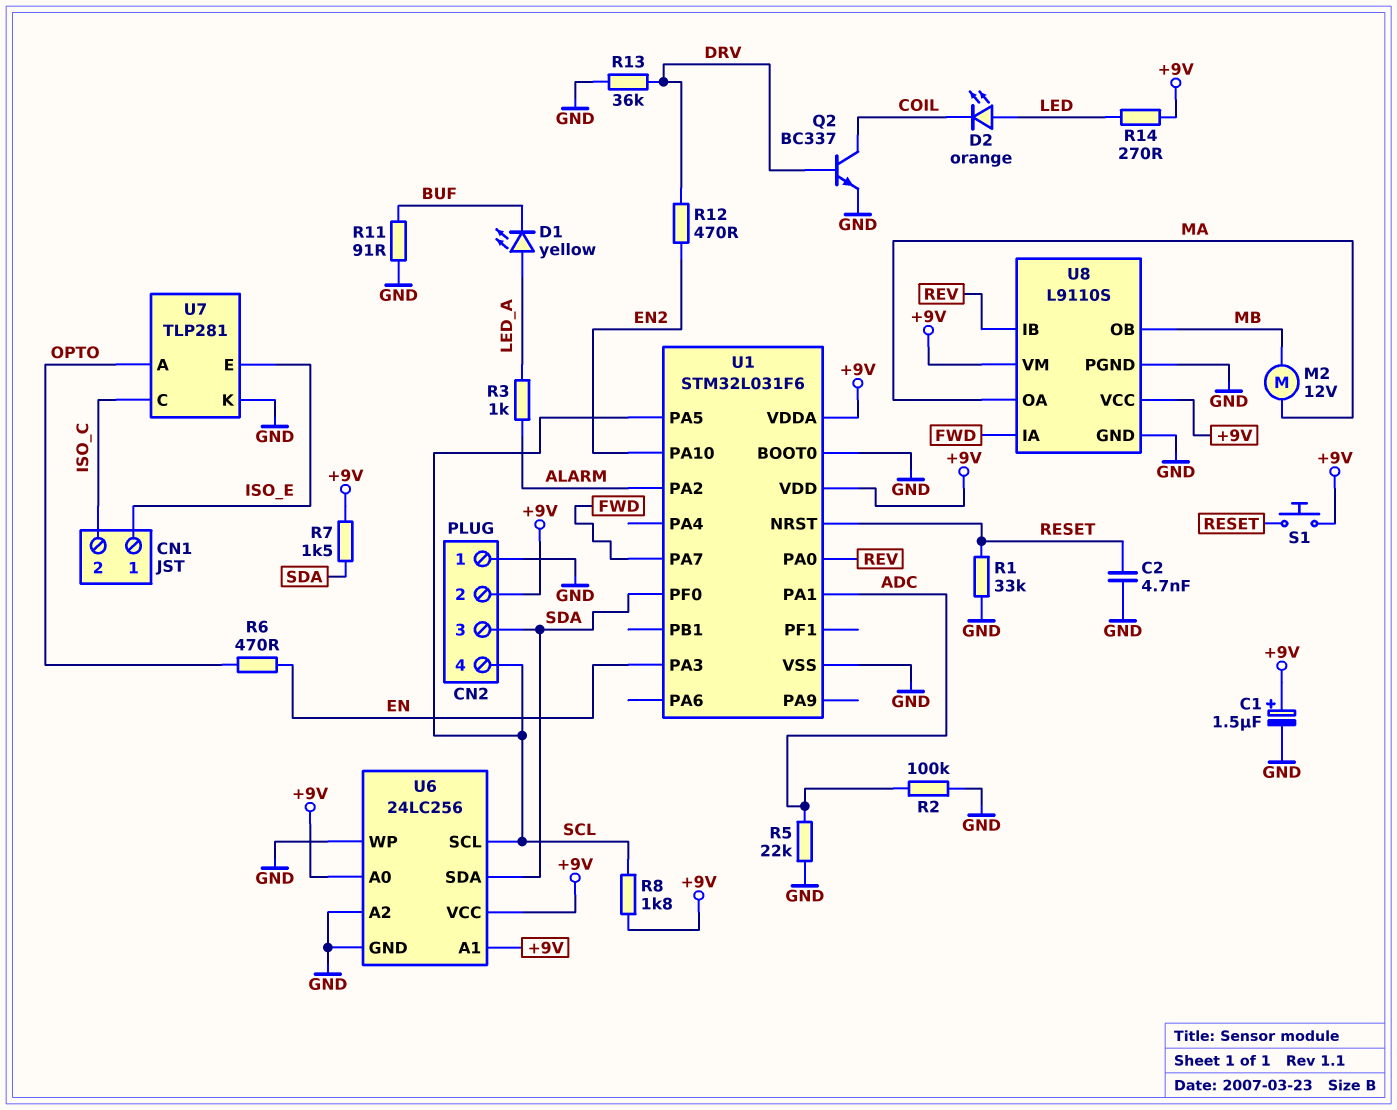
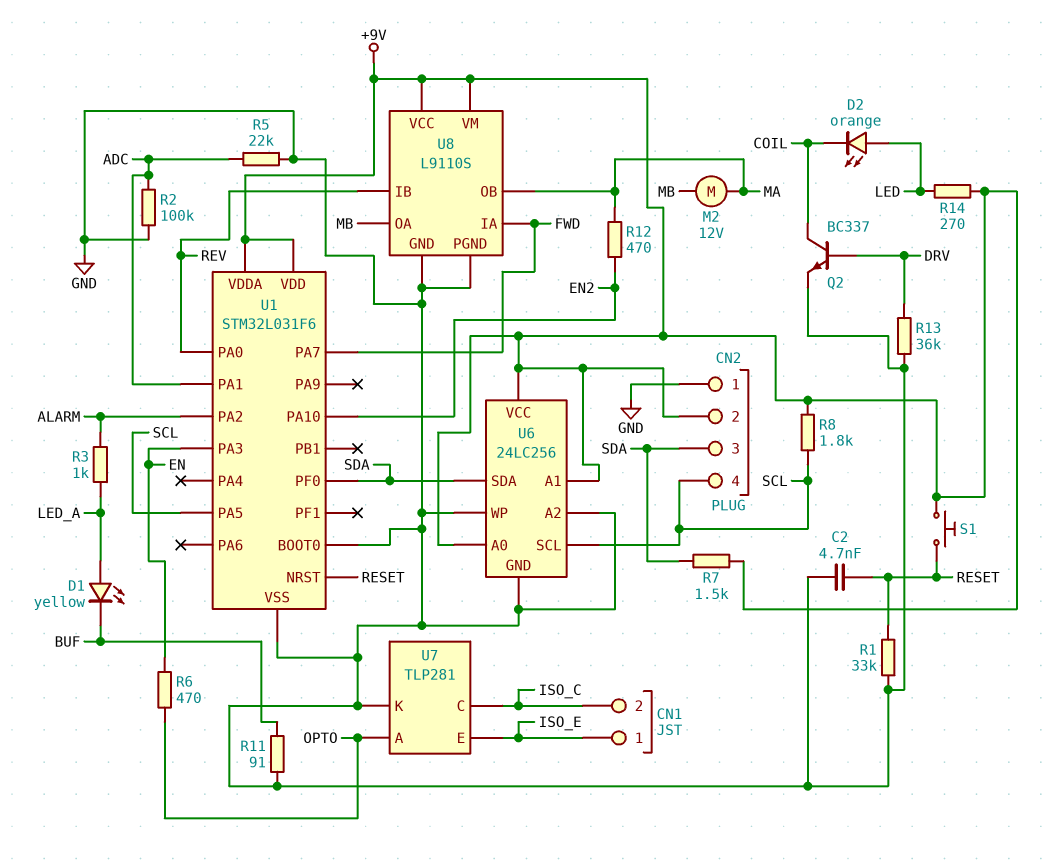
C1: 1.5uF (plus +9V, minus GND) -> none
R12: 470 (DRV, EN2) -> 470 (EN2, MA)
U8 pin OA: MA -> MB
U8 pin OB: MB -> MA

